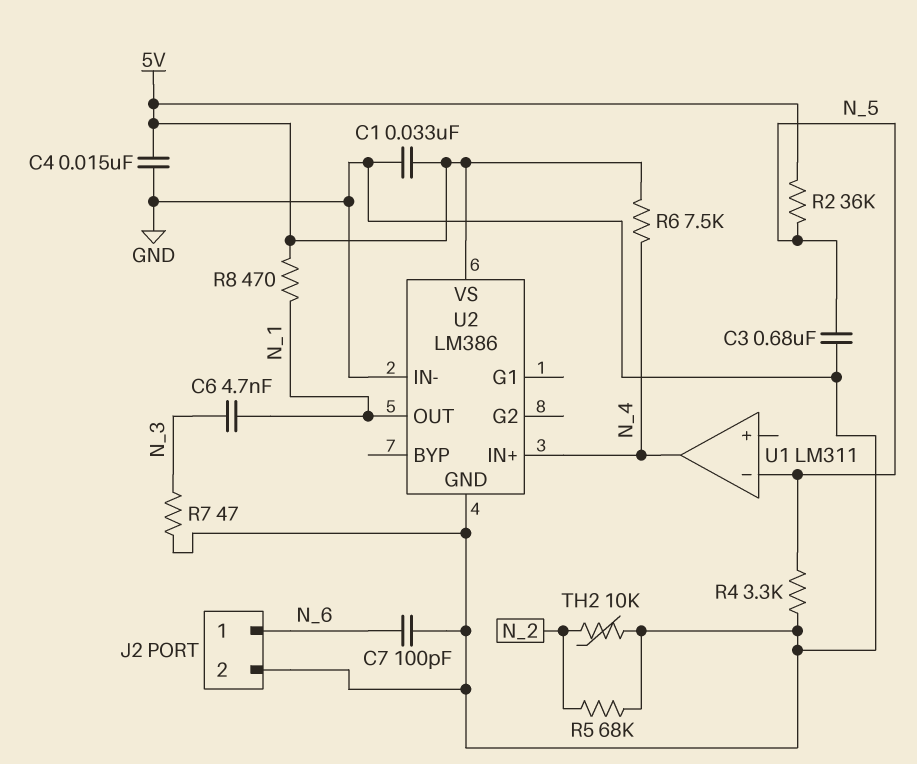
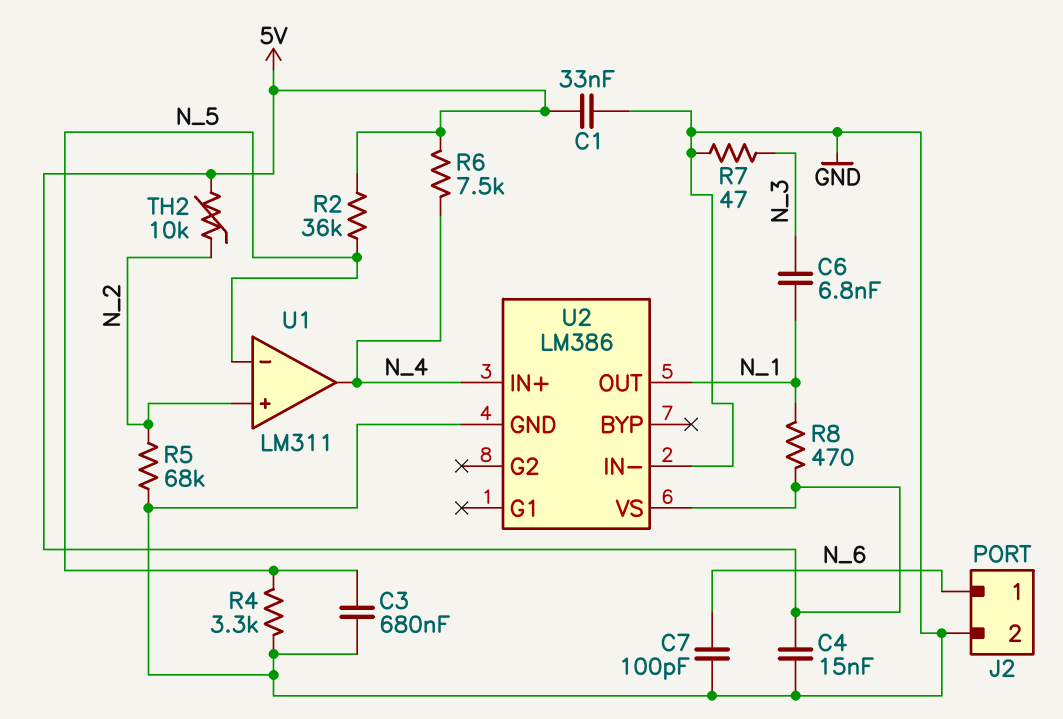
C6: 4.7nF (N_1, N_3) -> 6.8nF (N_1, N_3)
TH2: 10k (GND, N_2) -> 10k (5V, N_2)
U1 pin in+: none -> N_2

